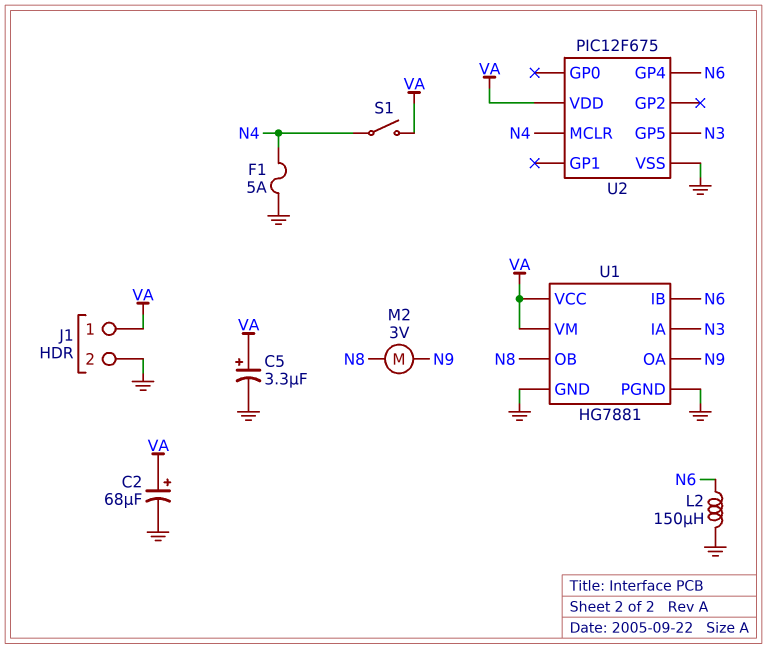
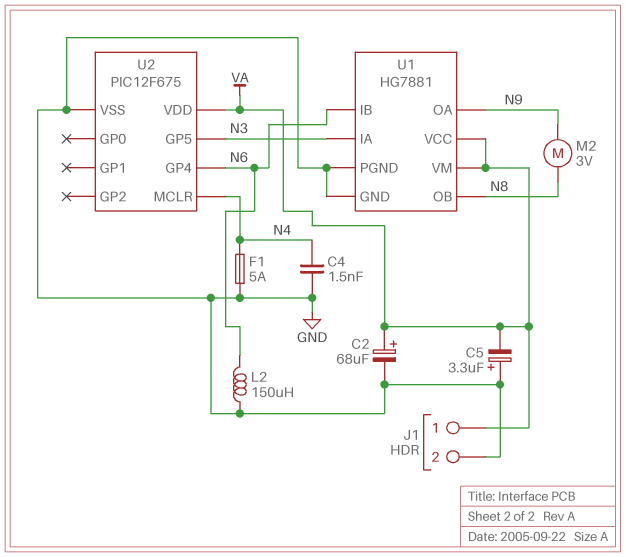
C4: none -> 1.5nF (GND, N4)
C5: 3.3uF (plus VA, minus GND) -> 3.3uF (plus GND, minus VA)
S1: switch (N4, VA) -> none

